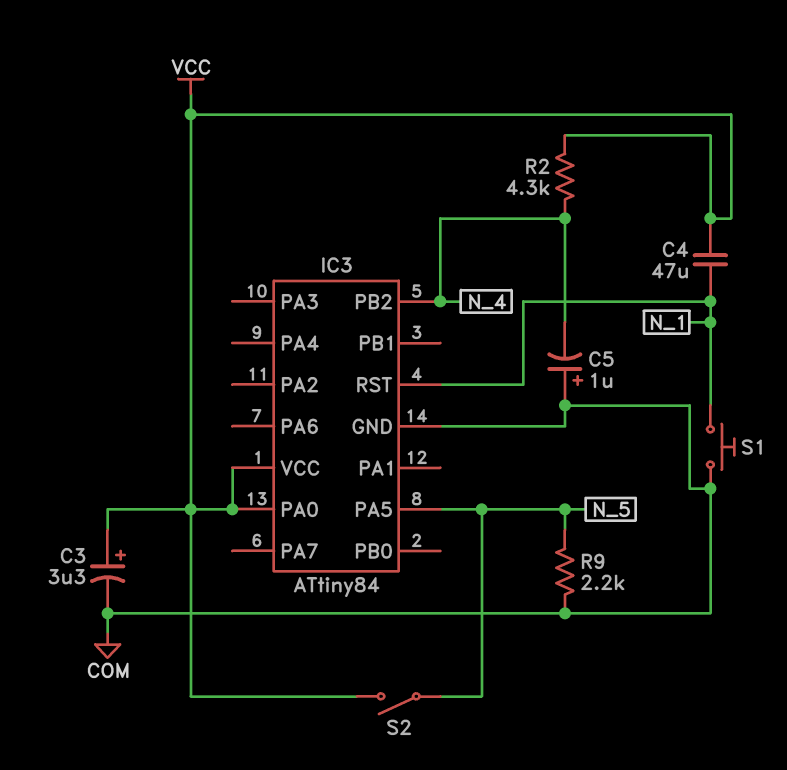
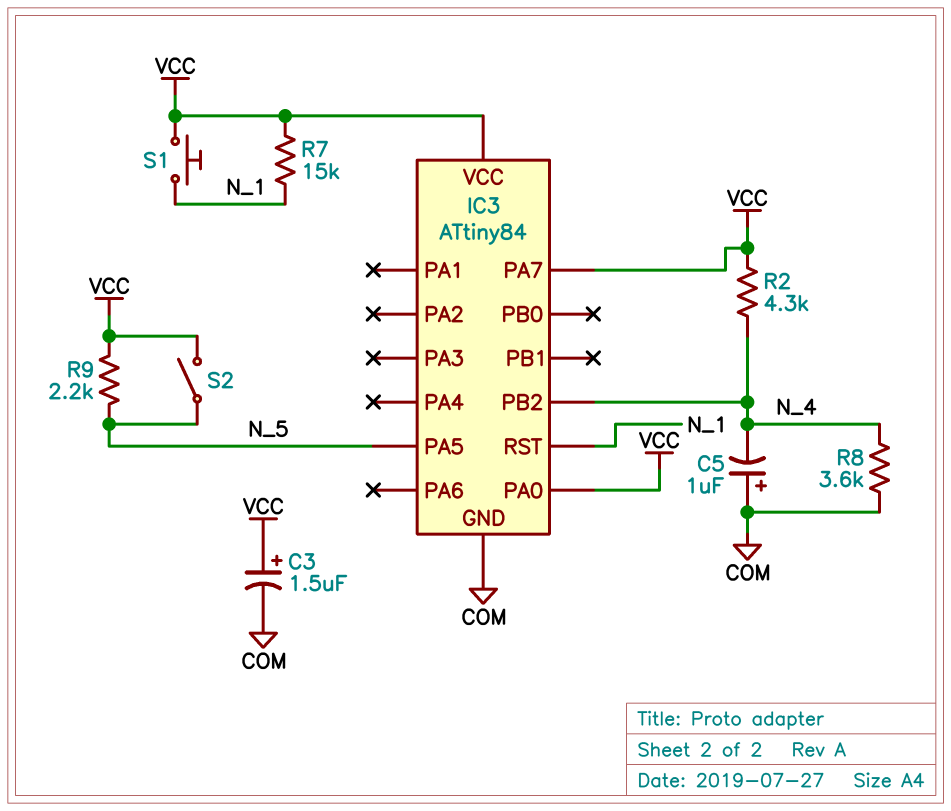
C3: 3.3uF (plus VCC, minus COM) -> 1.5uF (plus VCC, minus COM)
C4: 47uF (N_1, VCC) -> none
IC3 pin PA7: none -> VCC
R7: none -> 15k (N_1, VCC)
R8: none -> 3.6k (COM, N_4)
R9: 2.2k (COM, N_5) -> 2.2k (N_5, VCC)
S1: button (COM, N_1) -> button (N_1, VCC)

